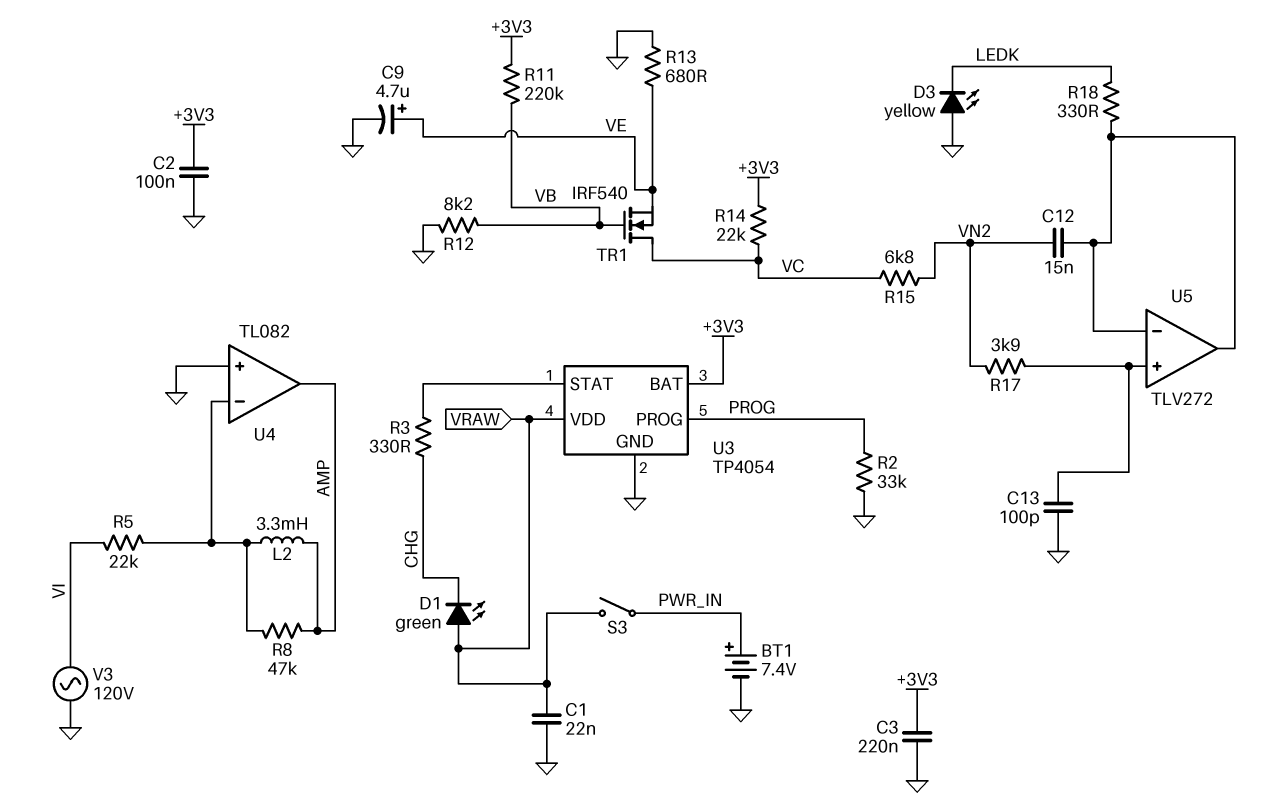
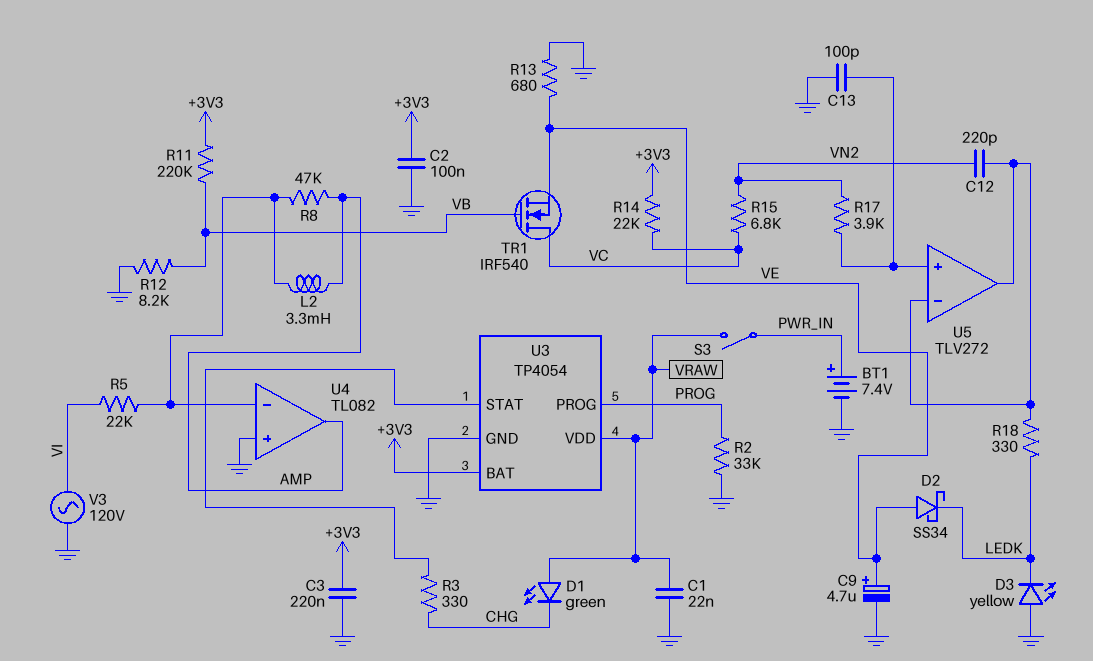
C12: 15nF (U5/in-, VN2) -> 220pF (U5/in-, VN2)
D2: none -> schottky SS34 (A VE, K LEDK)

